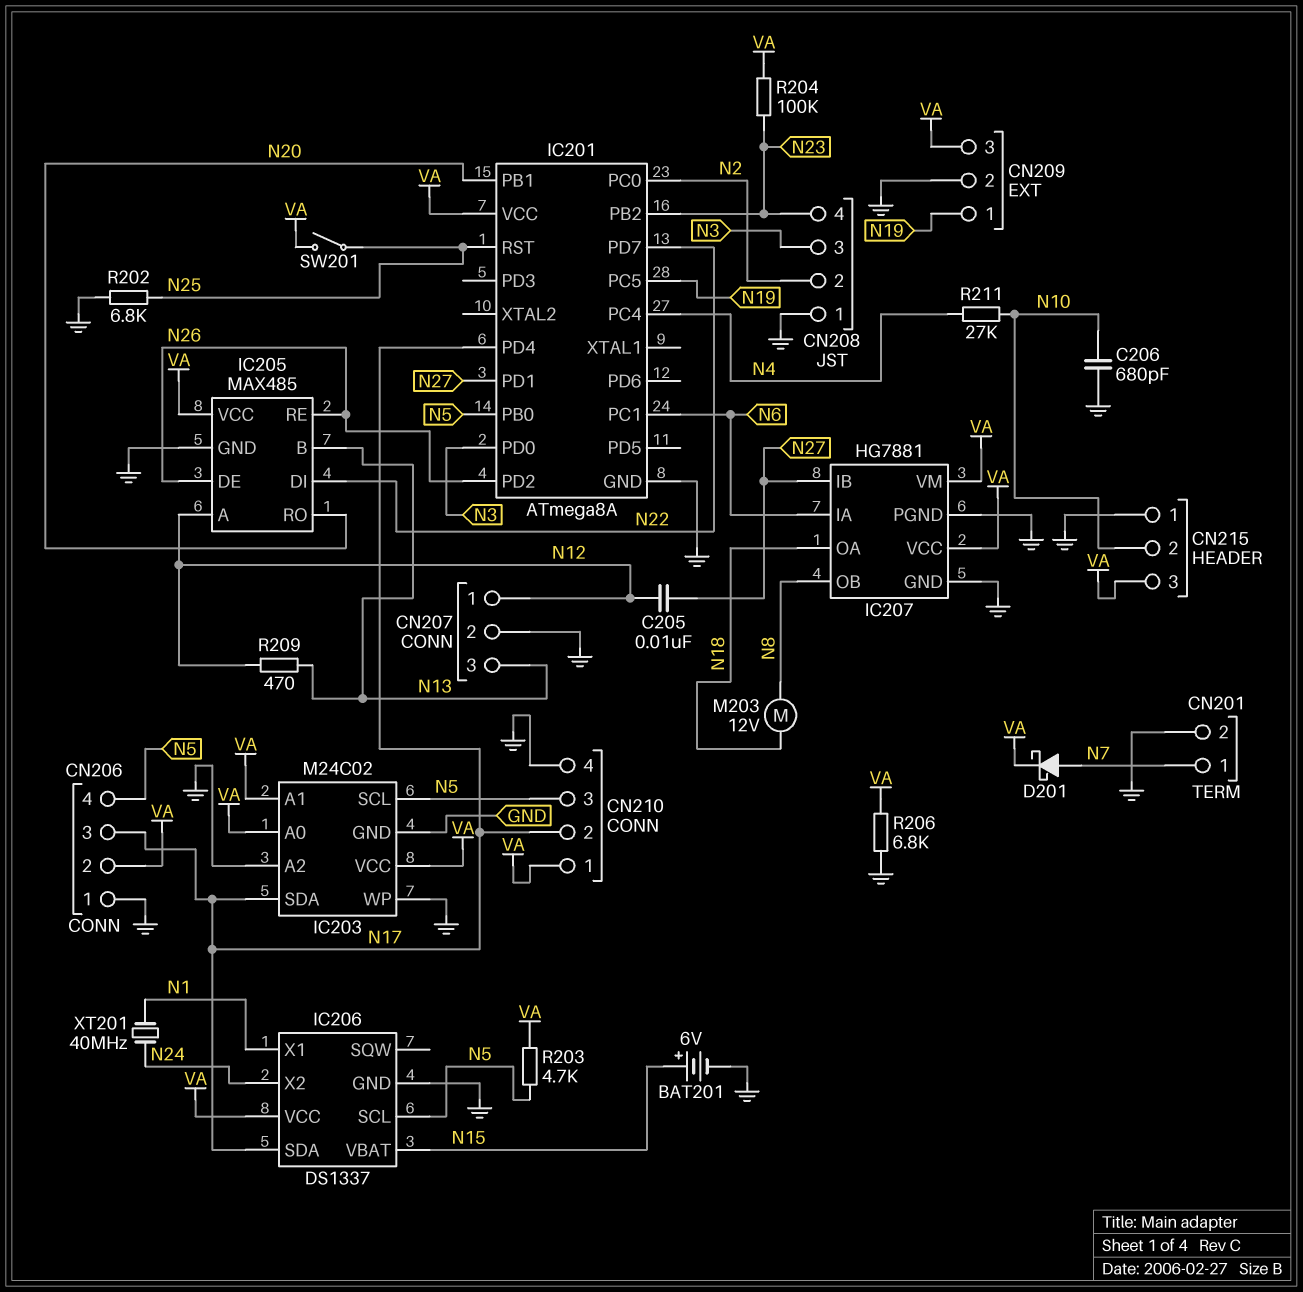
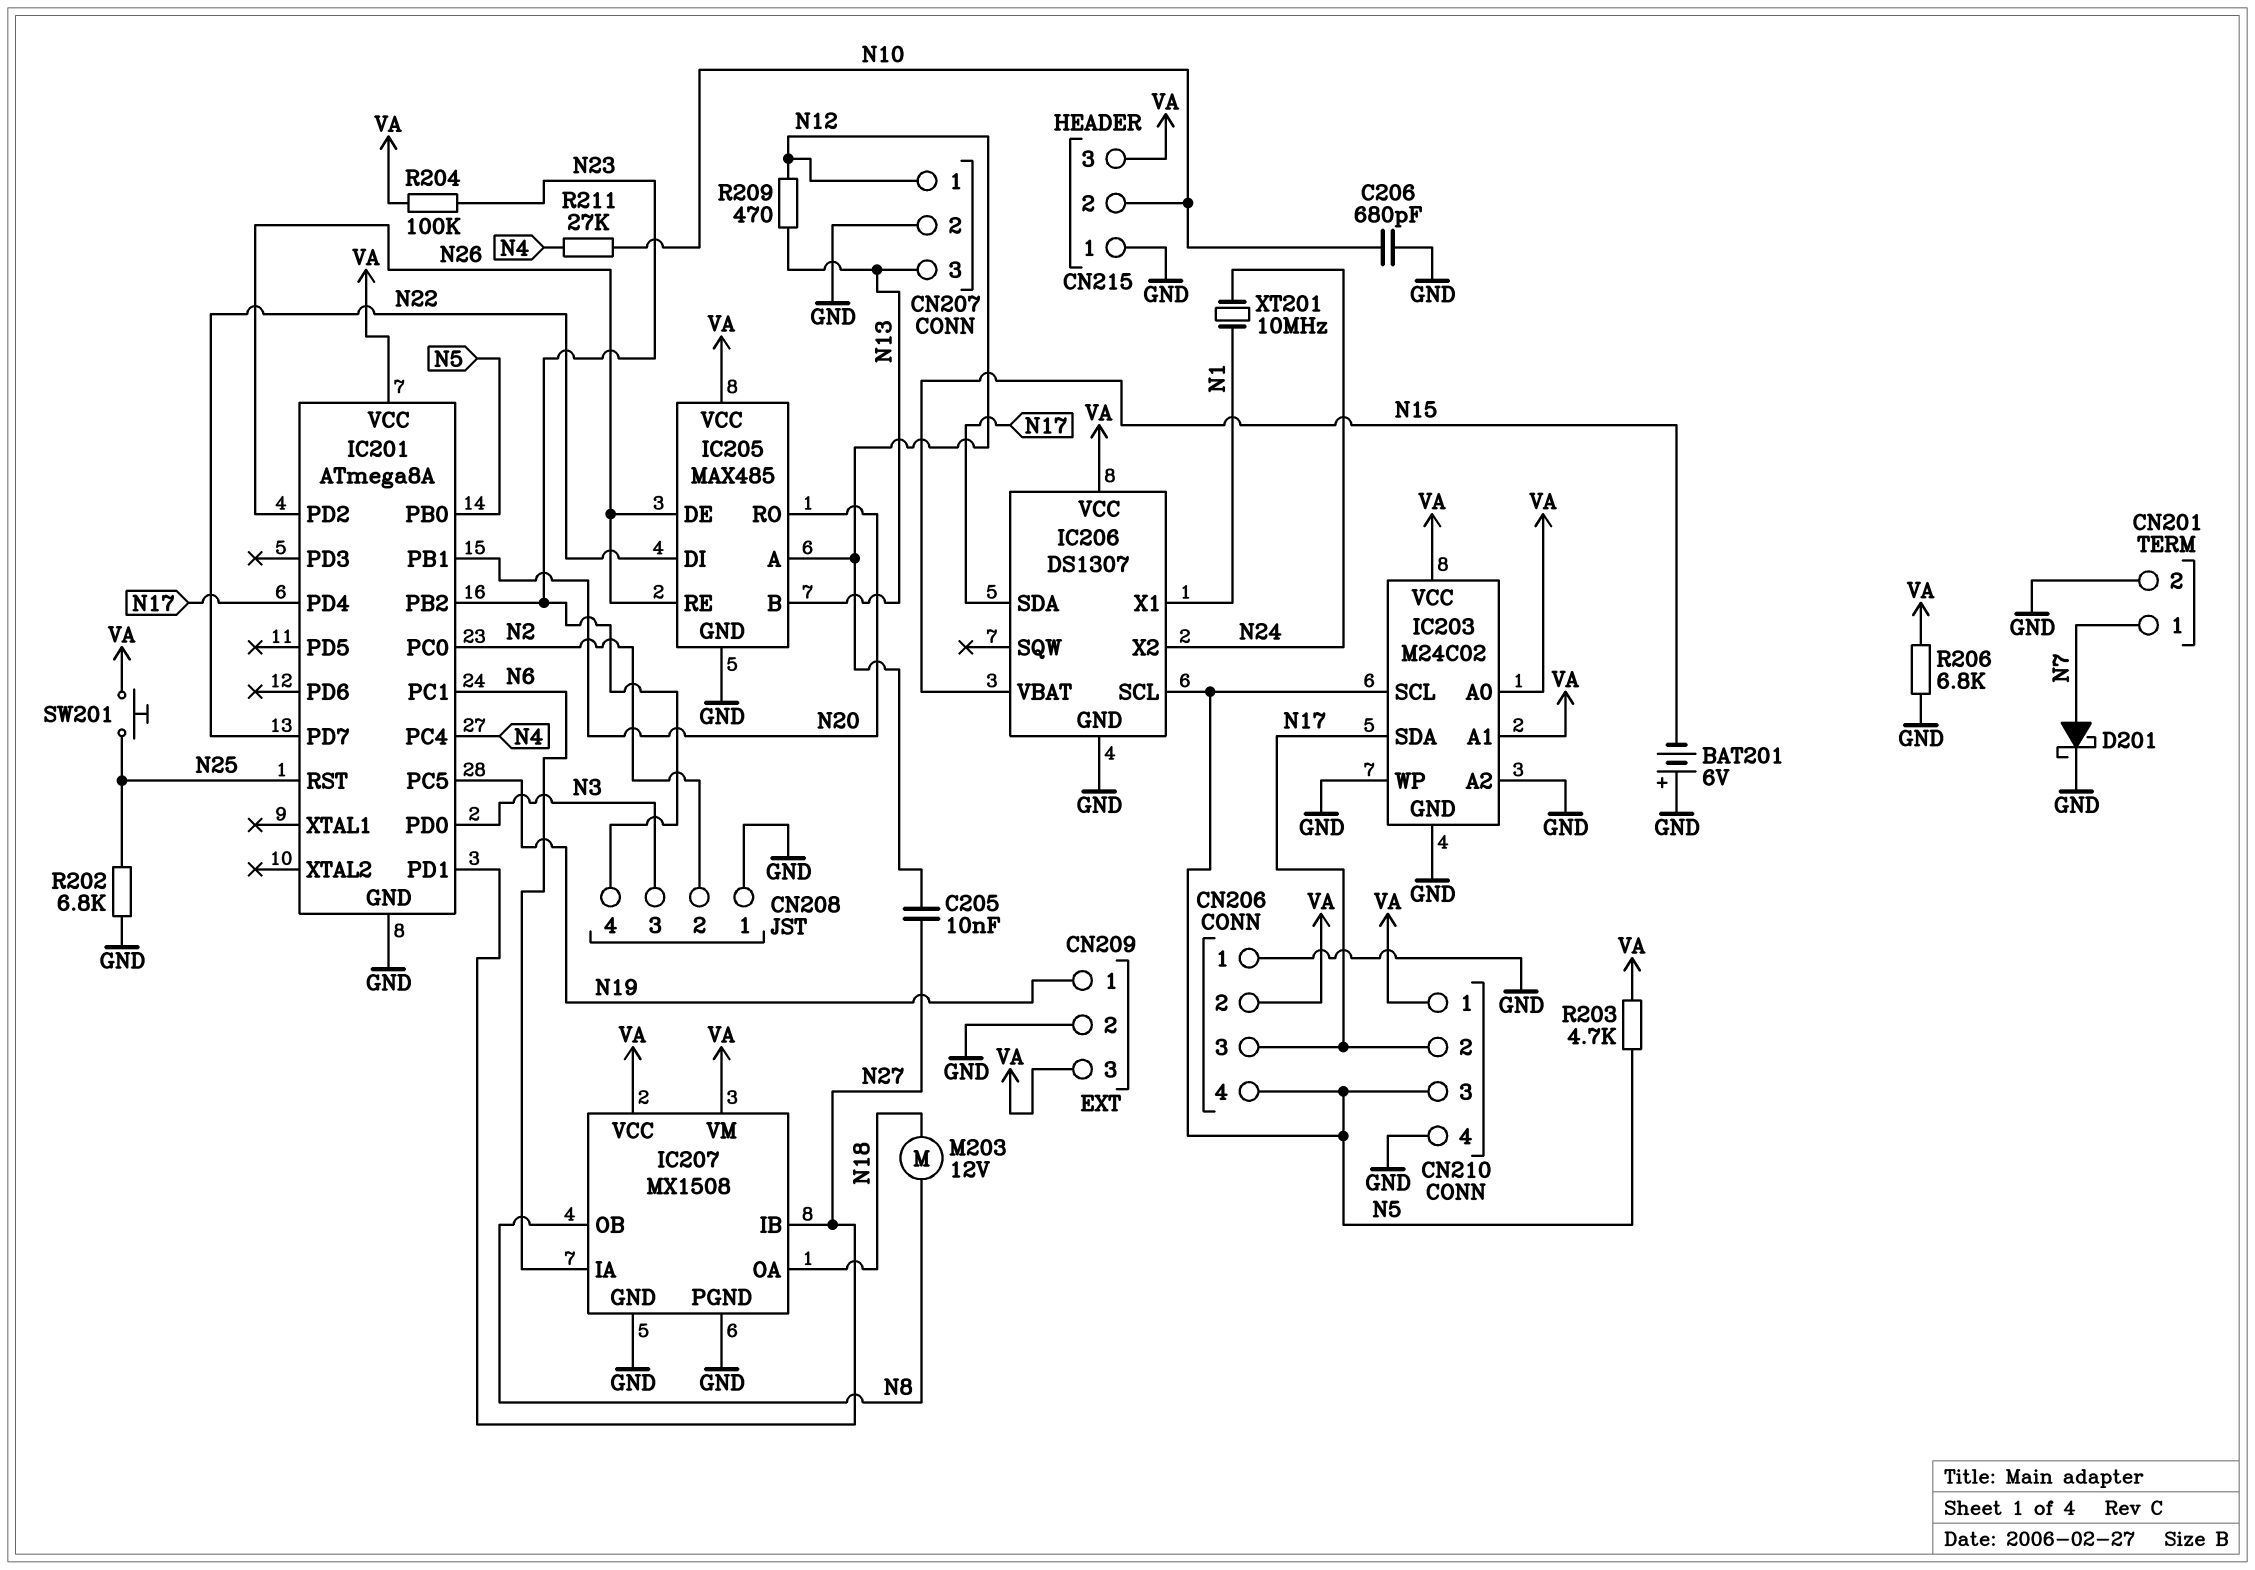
BAT201: 6V (plus N15, minus GND) -> 6V (plus GND, minus N15)
D201: schottky (A N7, K VA) -> schottky (A N7, K GND)
IC206: DS1337 -> DS1307
IC207: HG7881 -> MX1508
SW201: switch (N25, VA) -> button (N25, VA)
XT201: 40MHz (N1, N24) -> 10MHz (N1, N24)

